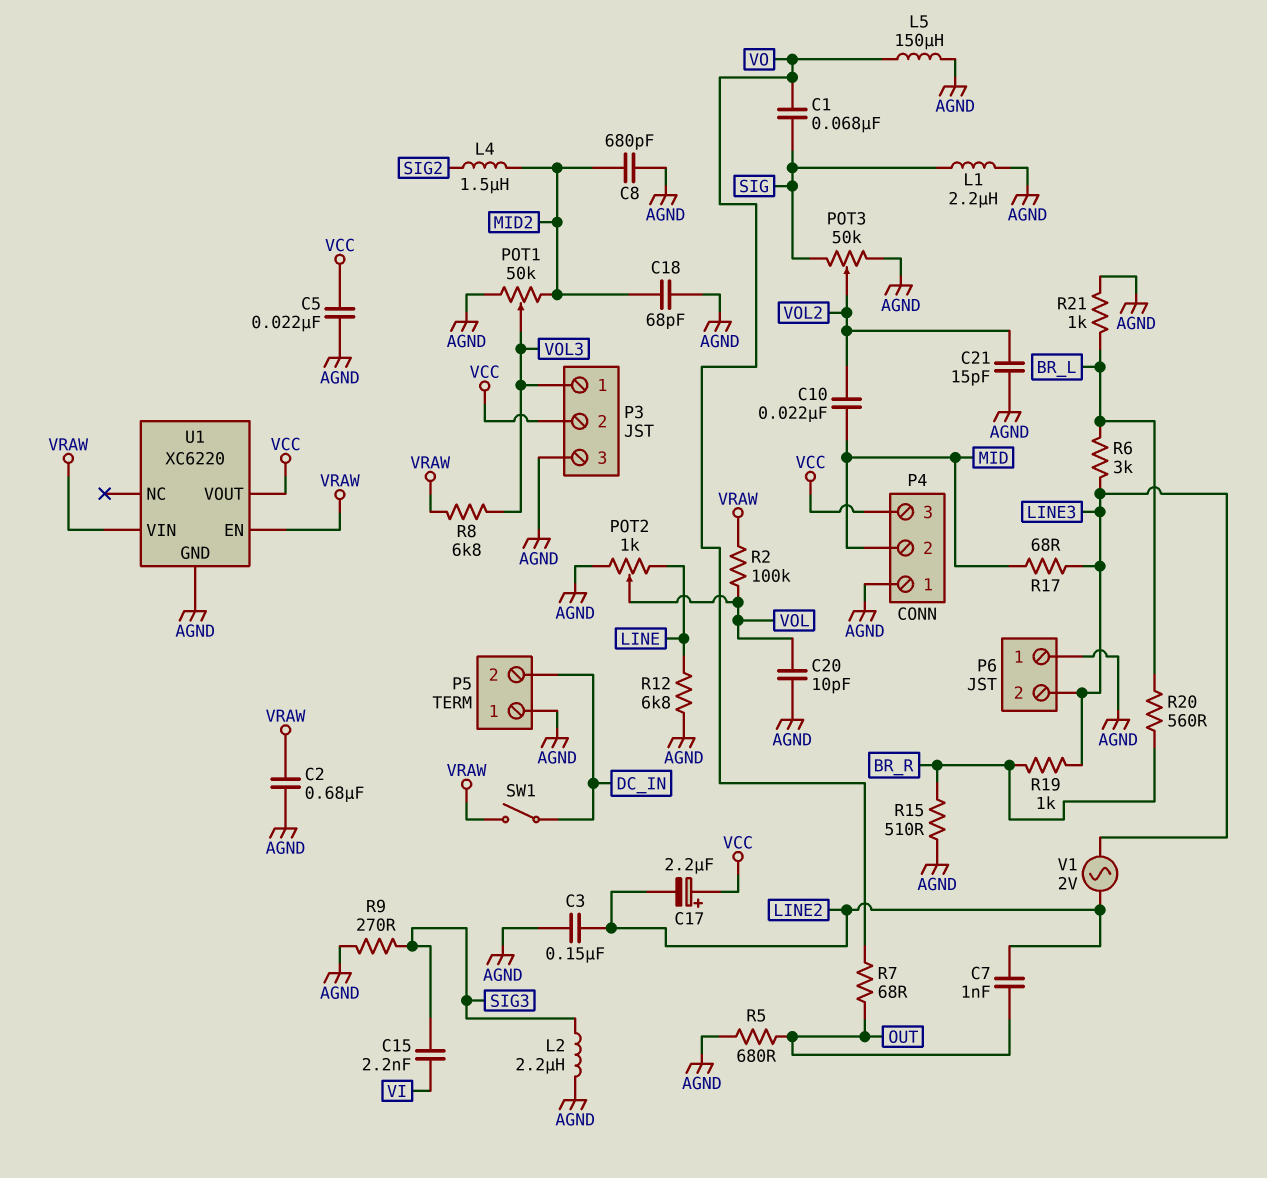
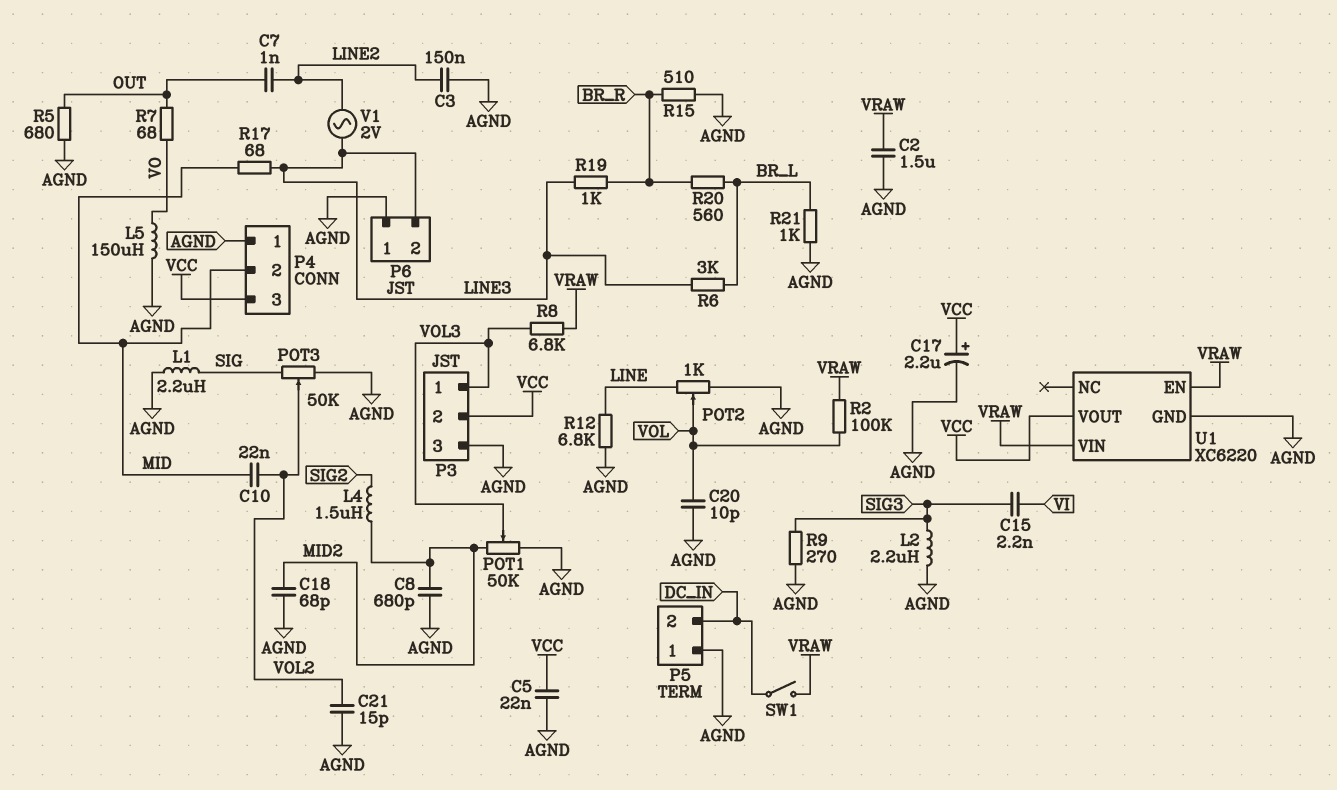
C1: 68nF (SIG, VO) -> none
C2: 680nF (AGND, VRAW) -> 1.5uF (AGND, VRAW)
C17: 2.2uF (plus VCC, minus LINE2) -> 2.2uF (plus VCC, minus AGND)

